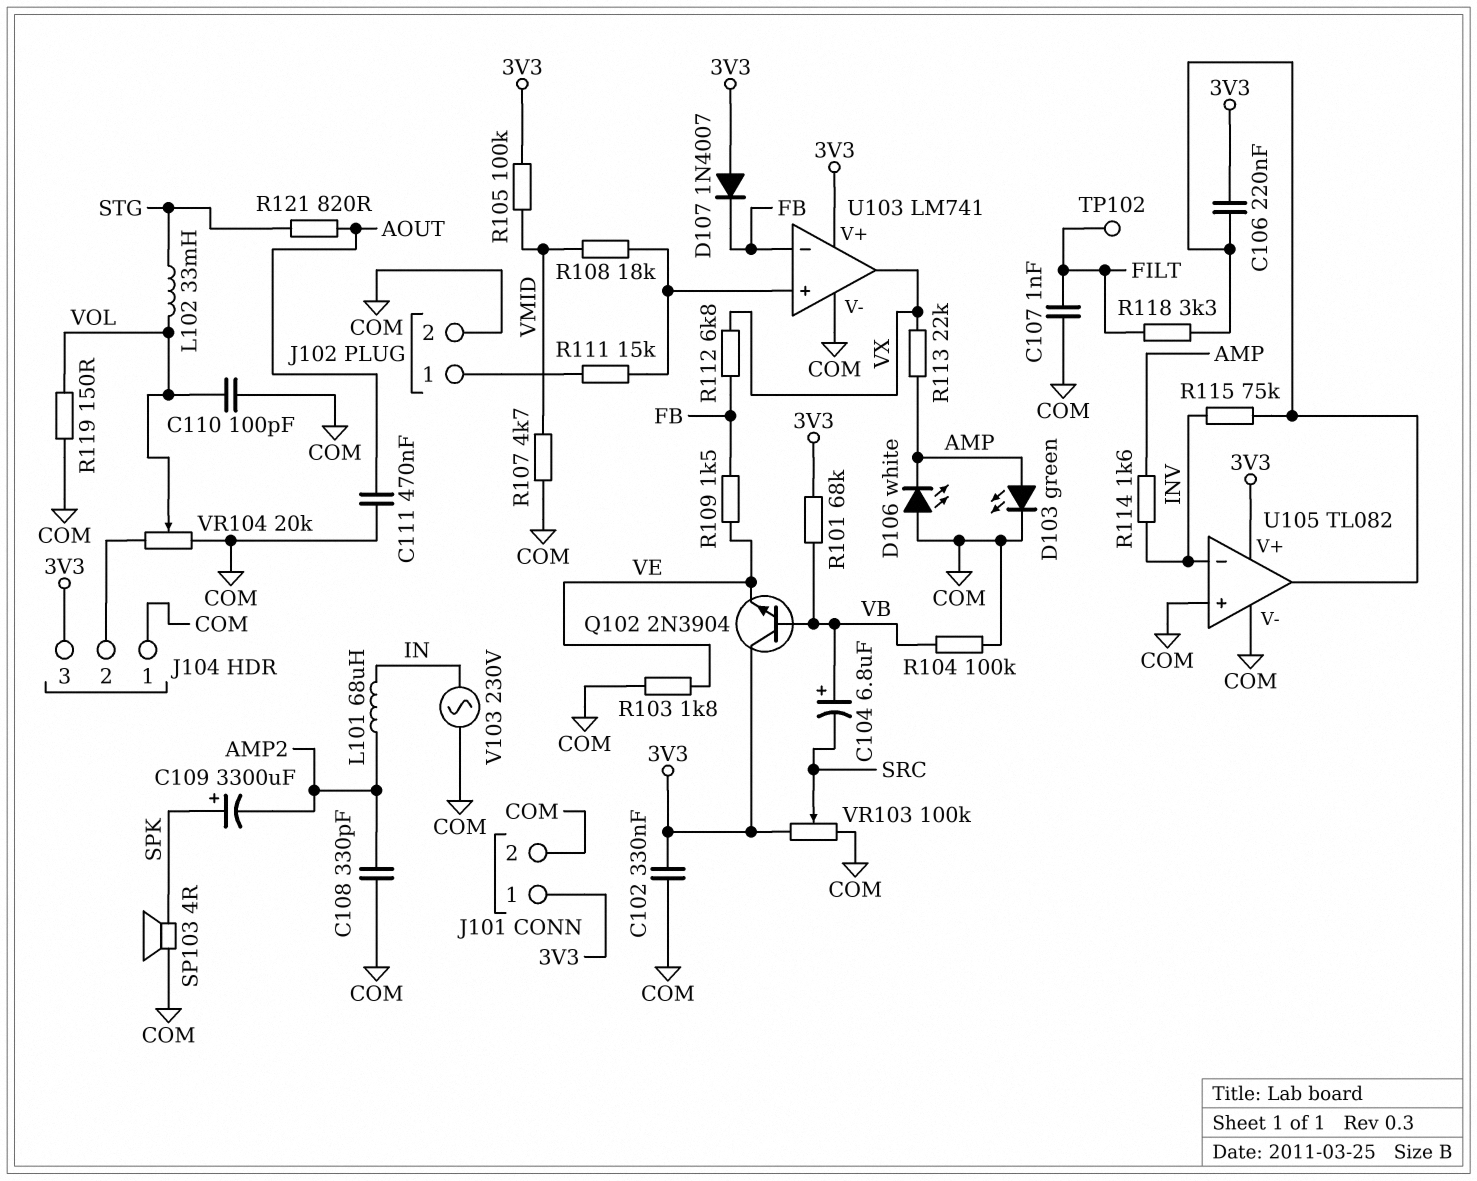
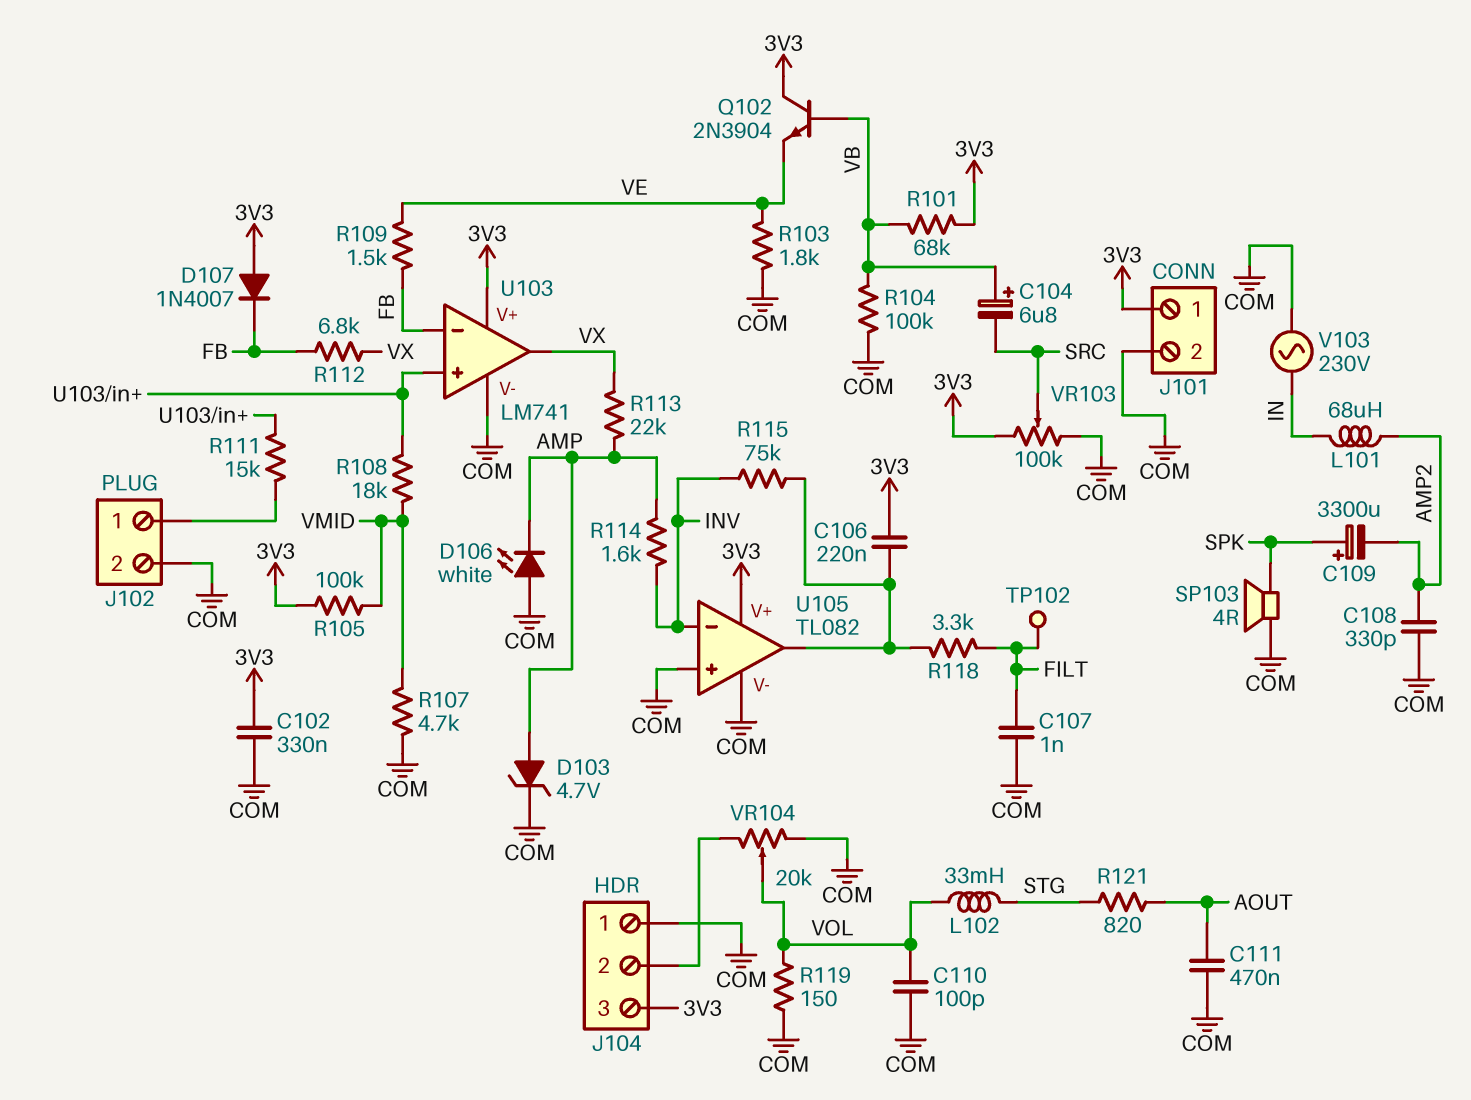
D103: LED green (A AMP, K COM) -> zener 4.7V (A AMP, K COM)

